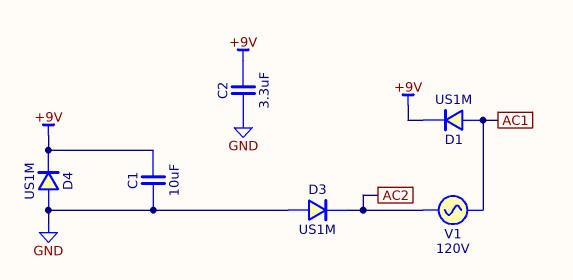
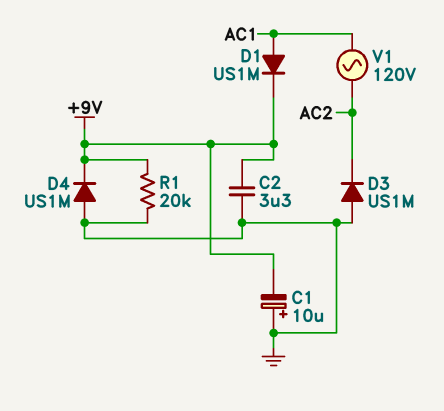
C1: 10uF (+9V, GND) -> 10uF (plus GND, minus +9V)
R1: none -> 20k (+9V, GND)

